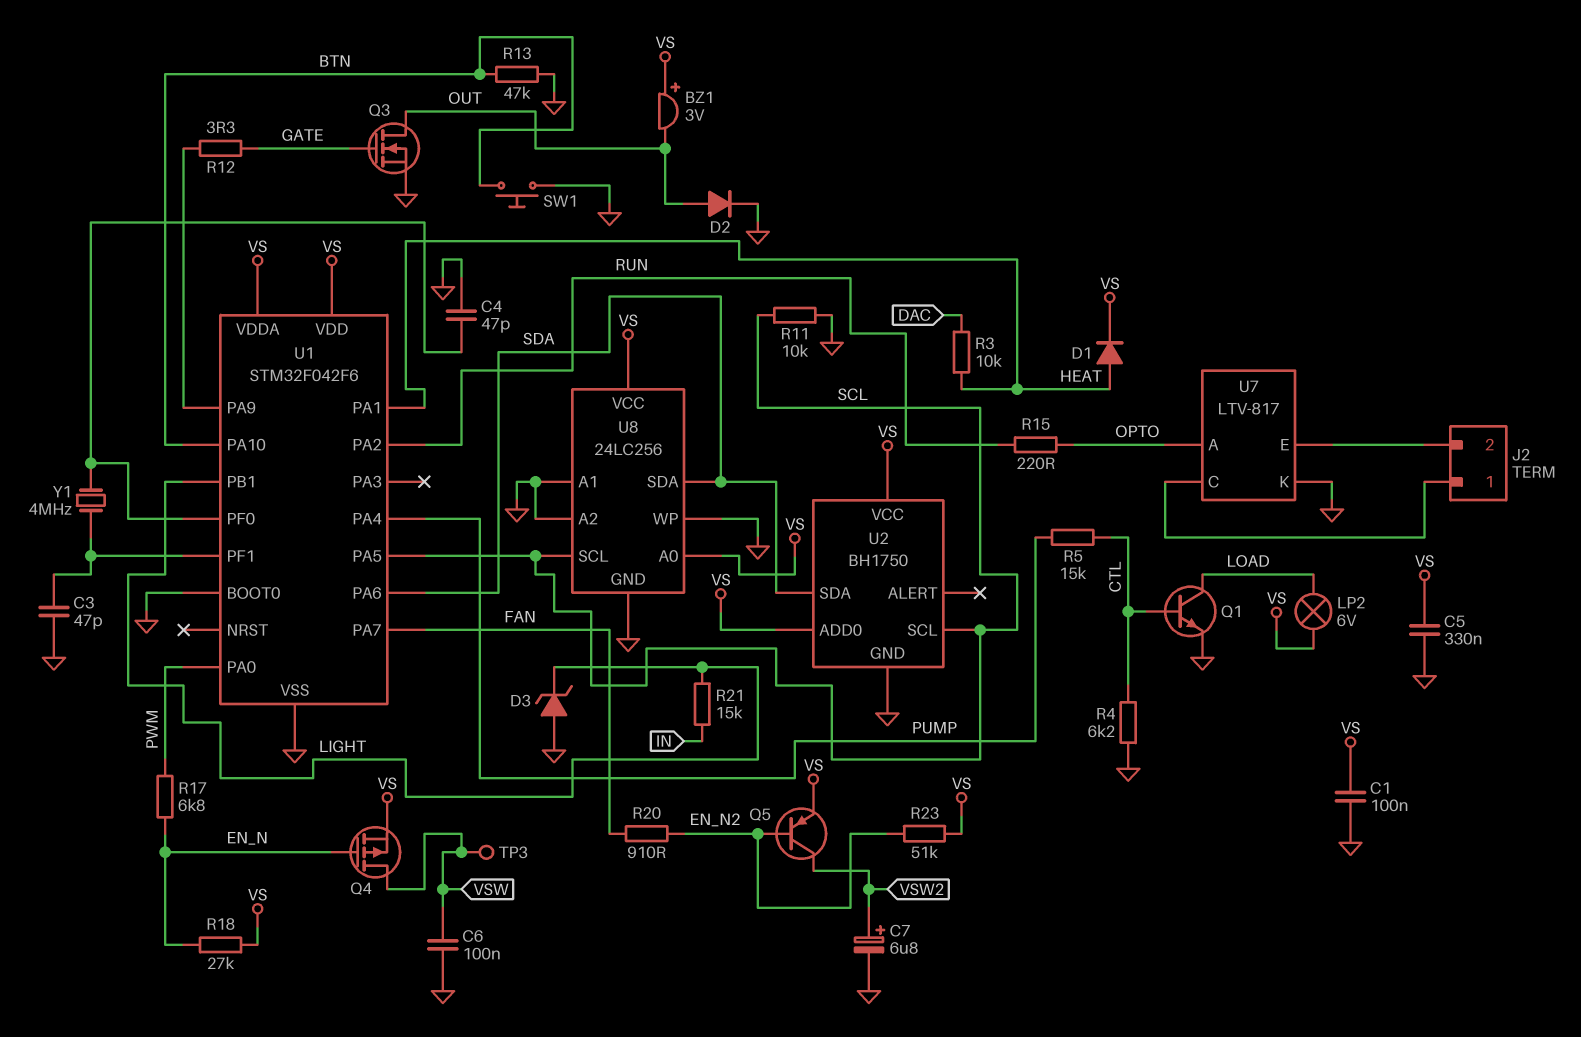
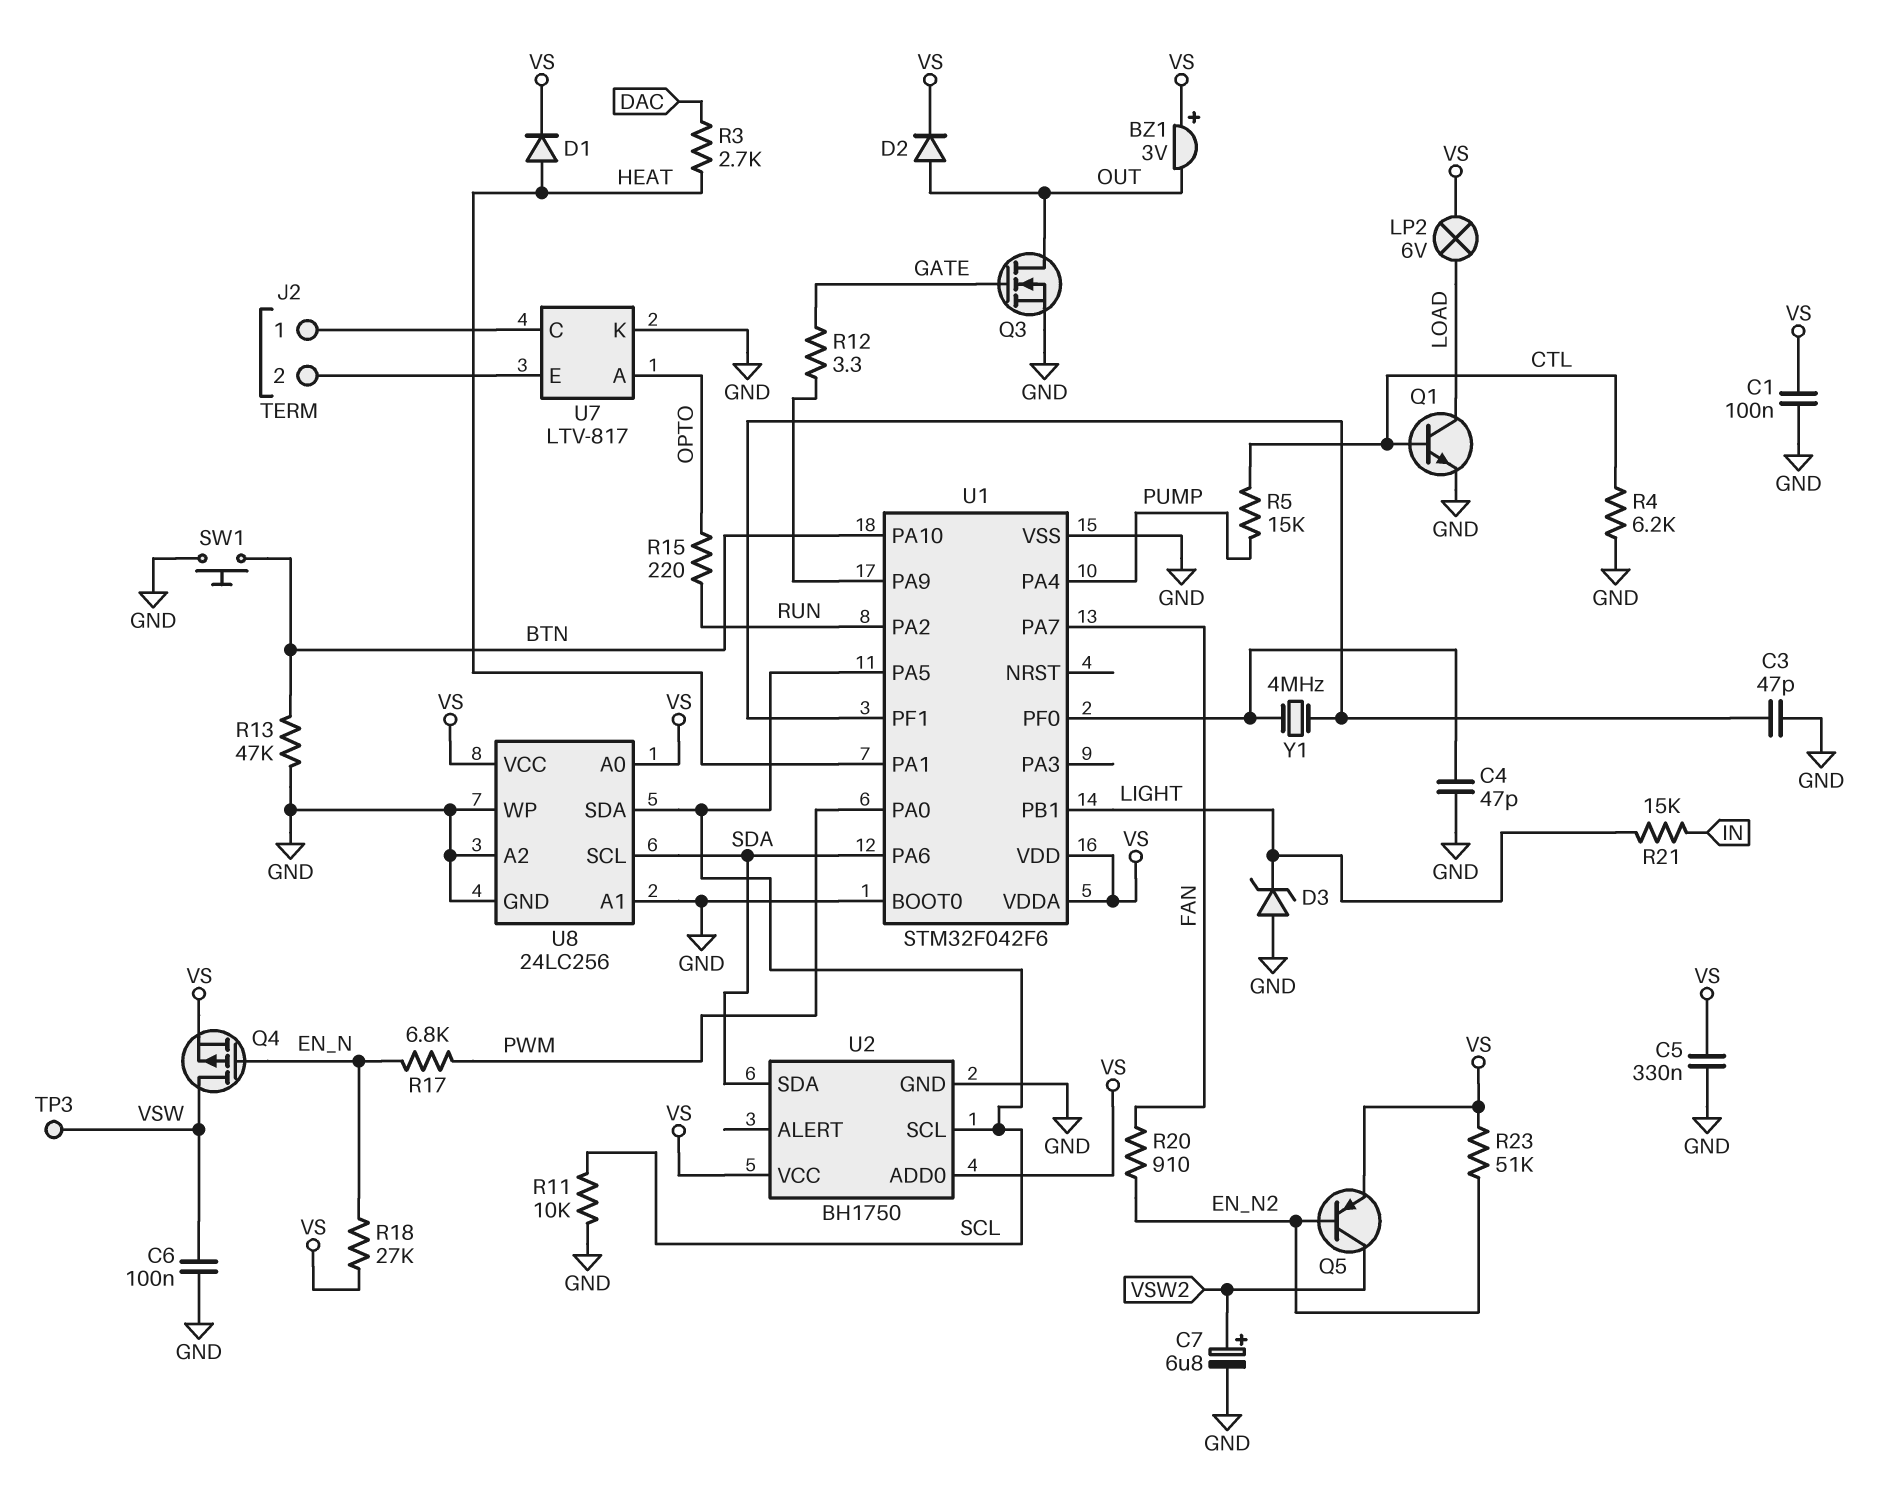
D2: diode (A OUT, K GND) -> diode (A OUT, K VS)
R3: 10k (DAC, HEAT) -> 2.7k (DAC, HEAT)
U8 pin SCL: SCL -> SDA
U8 pin SDA: SDA -> SCL

